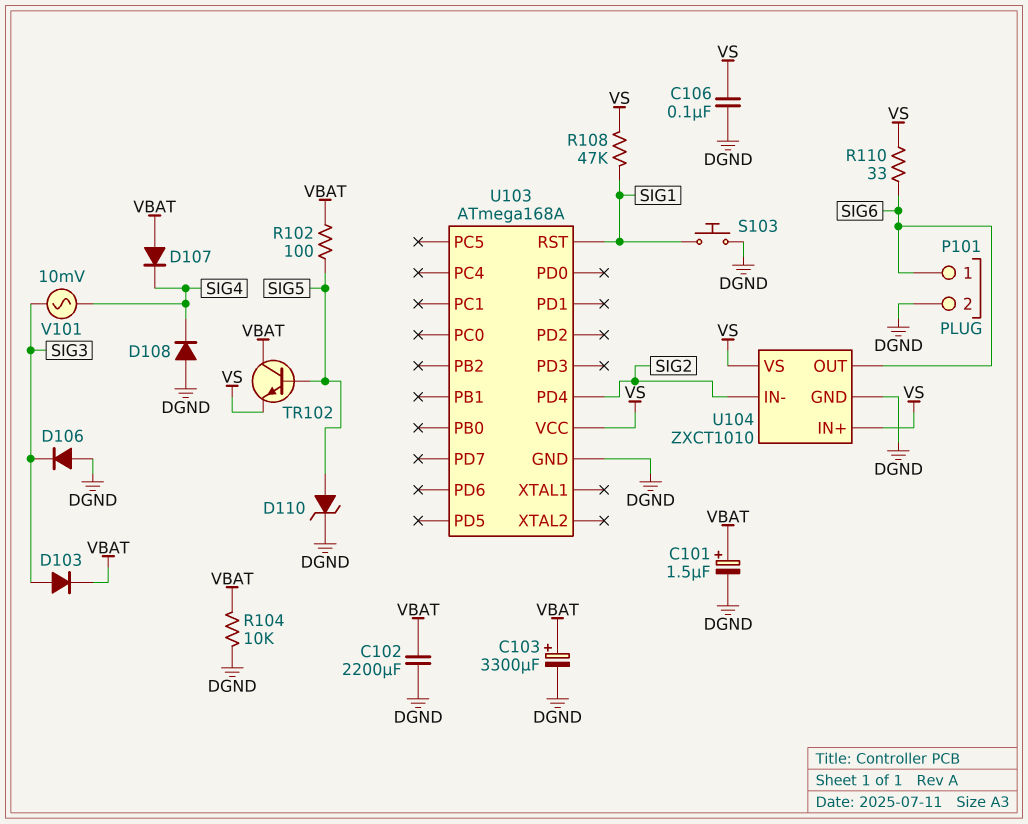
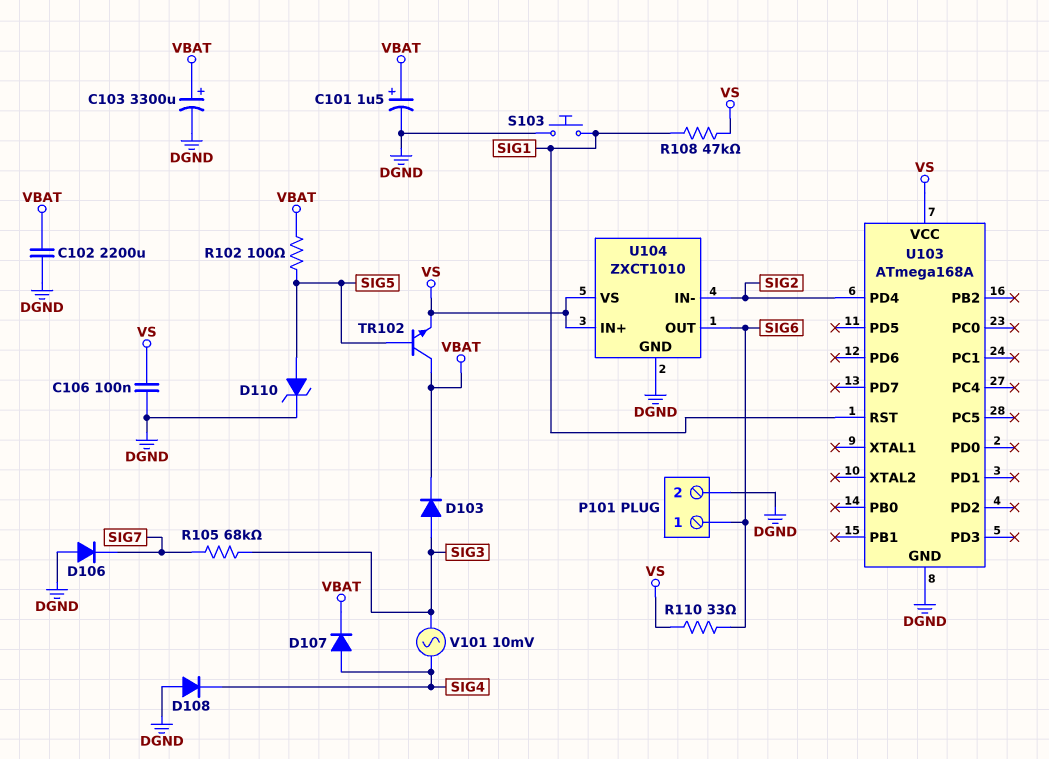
D106: diode (A DGND, K SIG3) -> diode (A DGND, K SIG7)
D107: diode (A VBAT, K SIG4) -> diode (A SIG4, K VBAT)
R104: 10k (DGND, VBAT) -> none
R105: none -> 68k (SIG3, SIG7)

